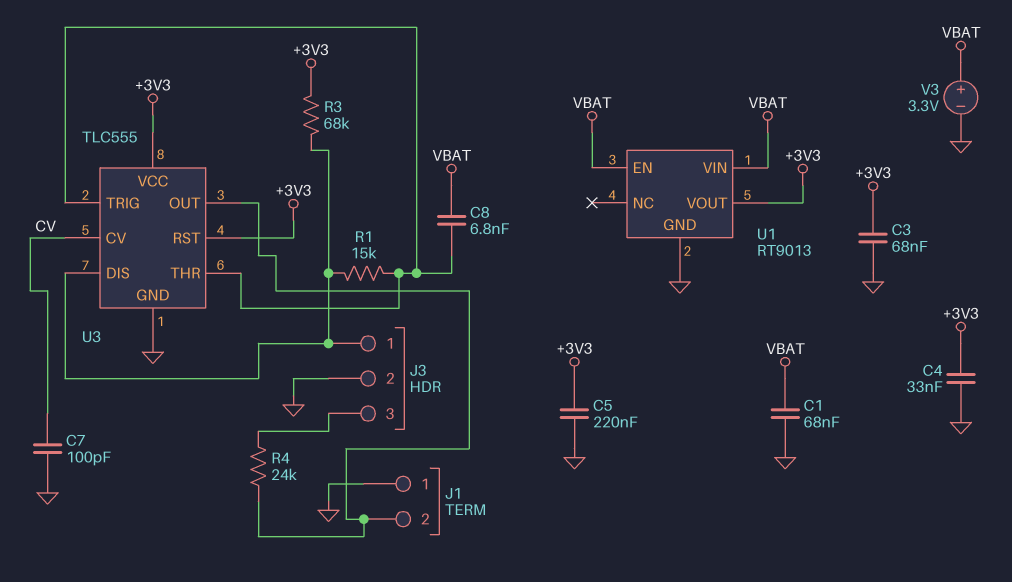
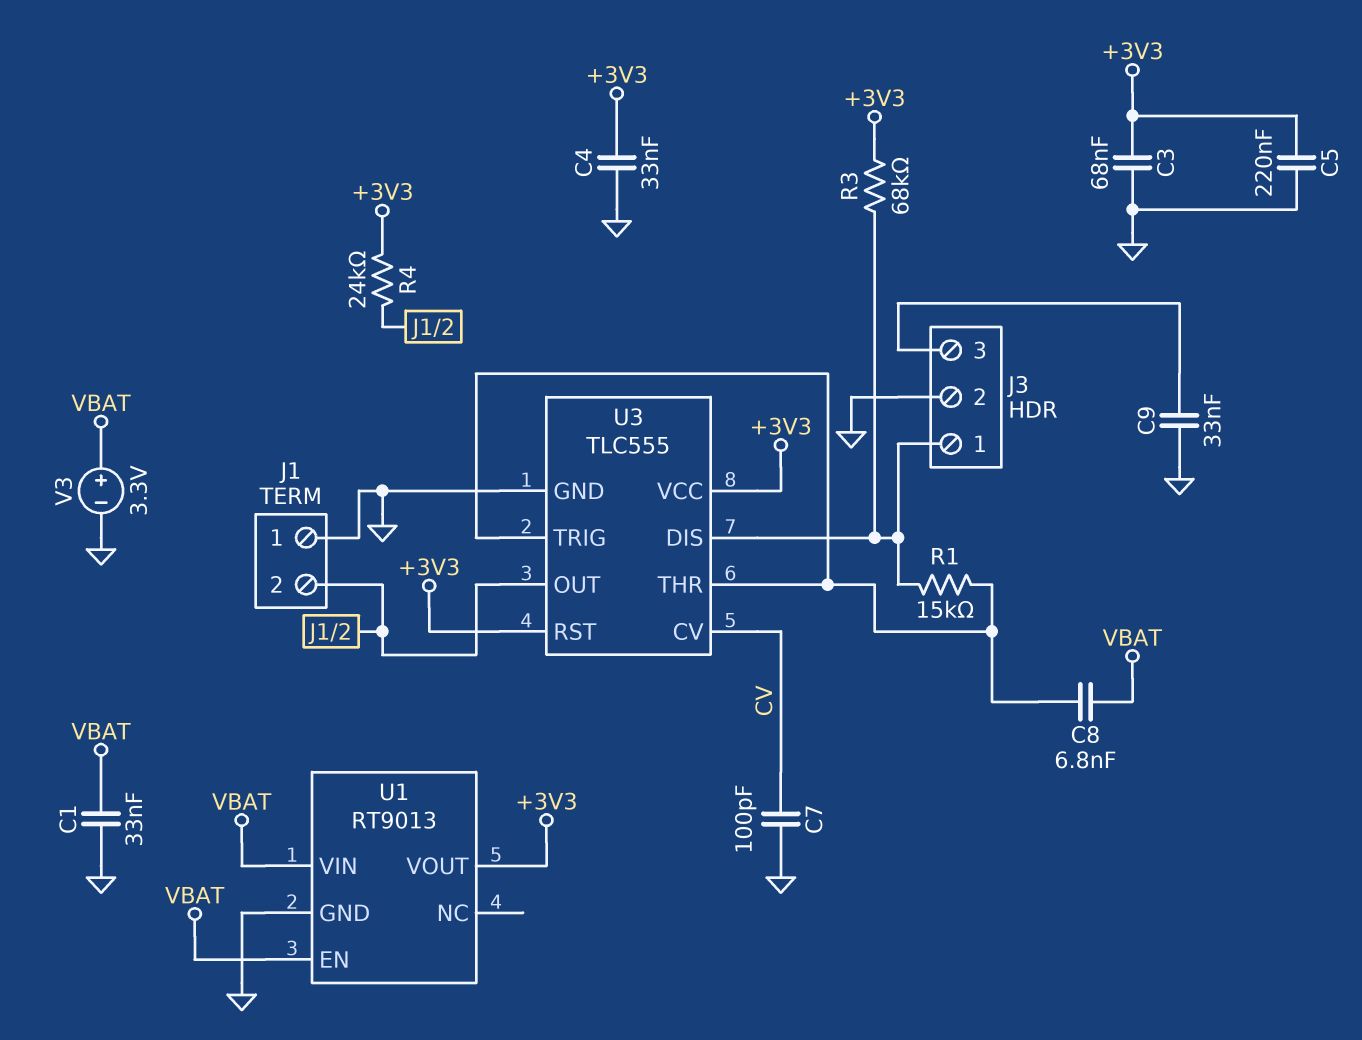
C1: 68nF (GND, VBAT) -> 33nF (GND, VBAT)
C9: none -> 33nF (GND, J3/3)
R4: 24k (J1/2, J3/3) -> 24k (+3V3, J1/2)

